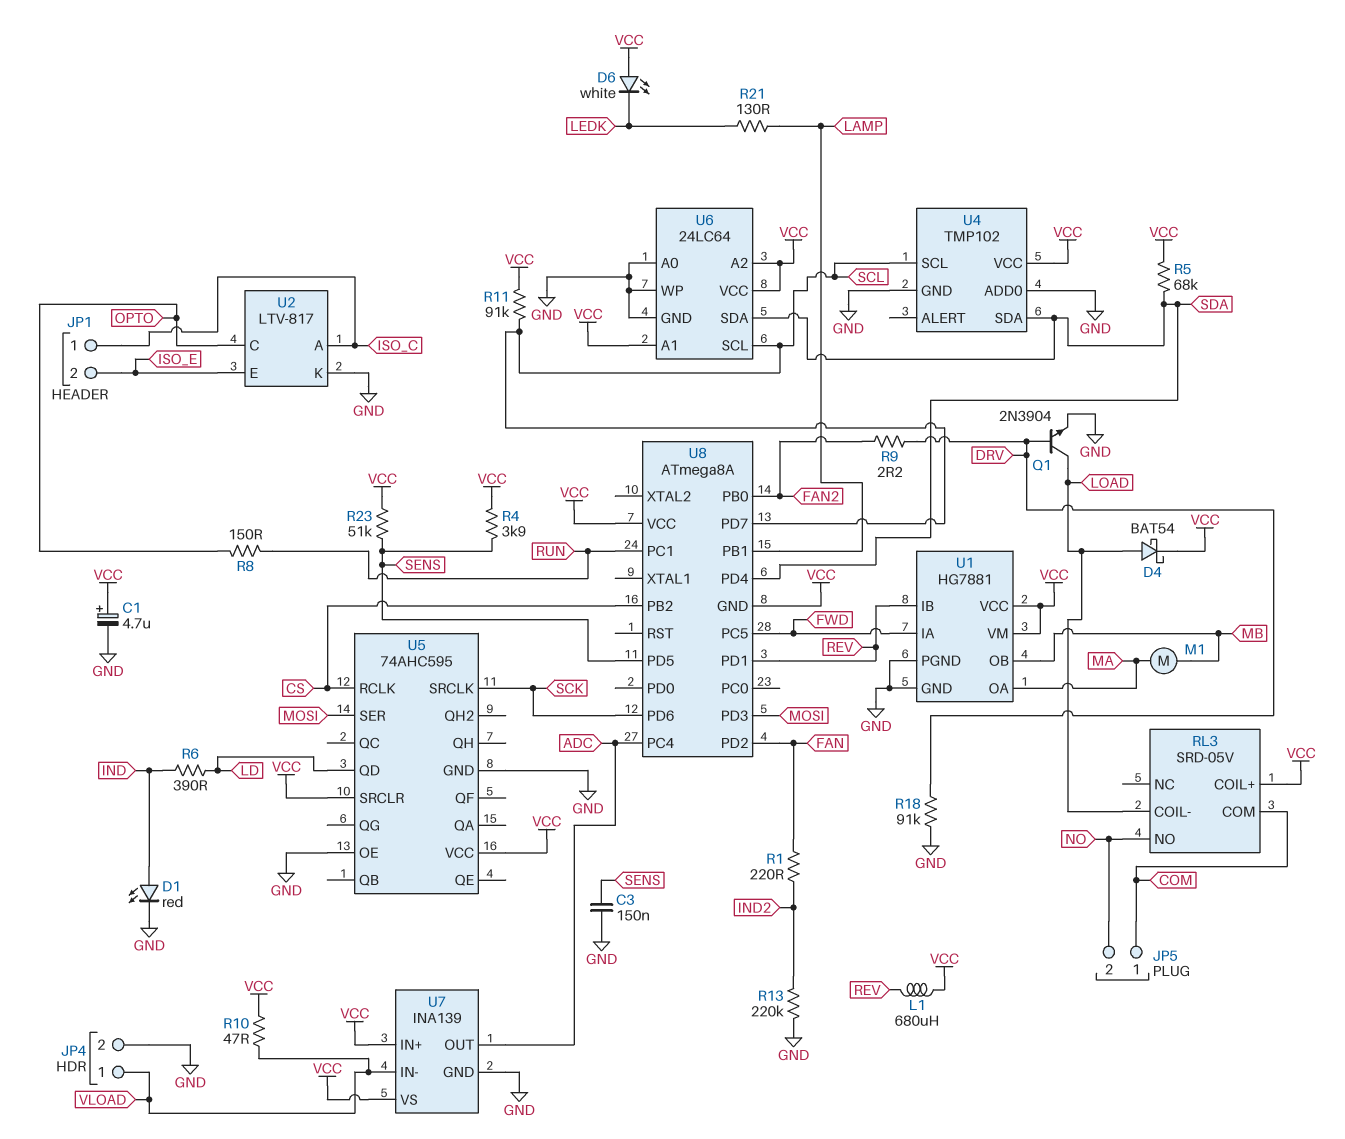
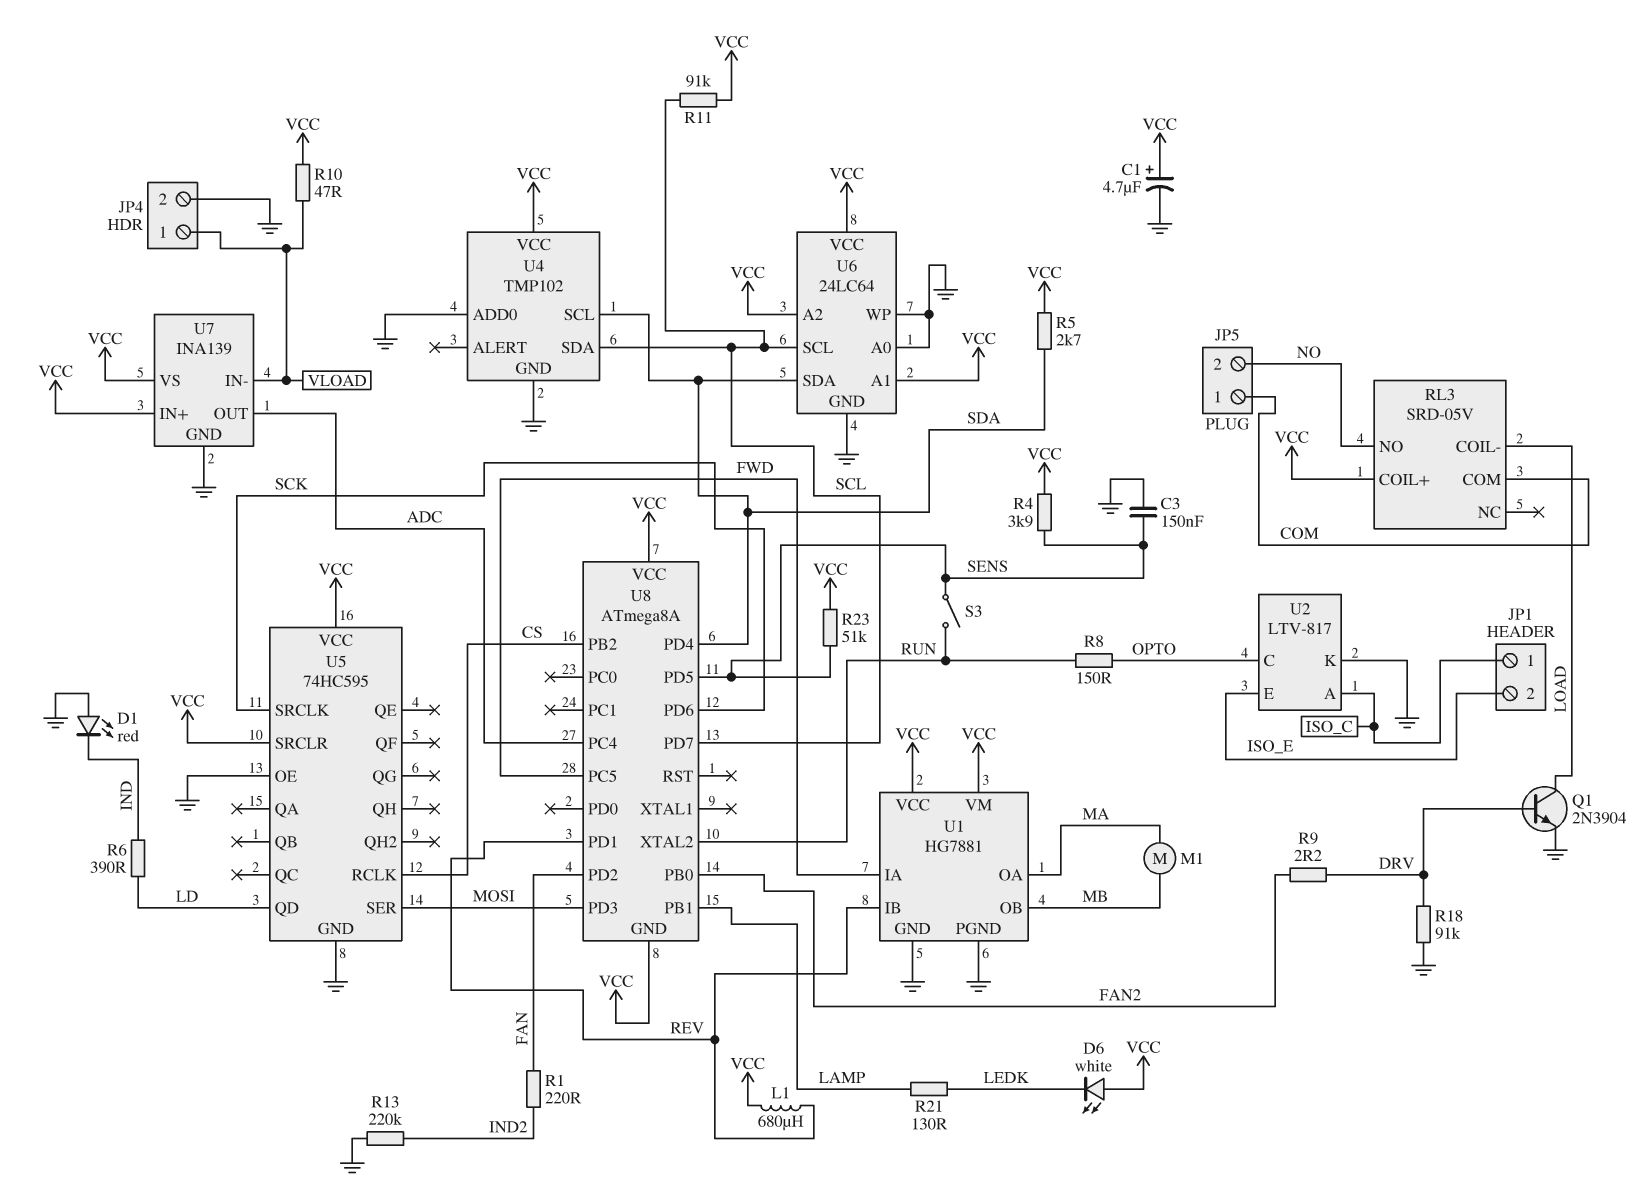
D1: LED red (A IND, K GND) -> LED red (A GND, K IND)
D4: schottky BAT54 (A LOAD, K VCC) -> none
R5: 68k (SDA, VCC) -> 2.7k (SDA, VCC)
S3: none -> switch (RUN, SENS)
U4 pin SCL: SCL -> SDA
U4 pin SDA: SDA -> SCL
U5: 74AHC595 -> 74HC595
U8 pin PC1: RUN -> none
U8 pin XTAL2: none -> RUN

